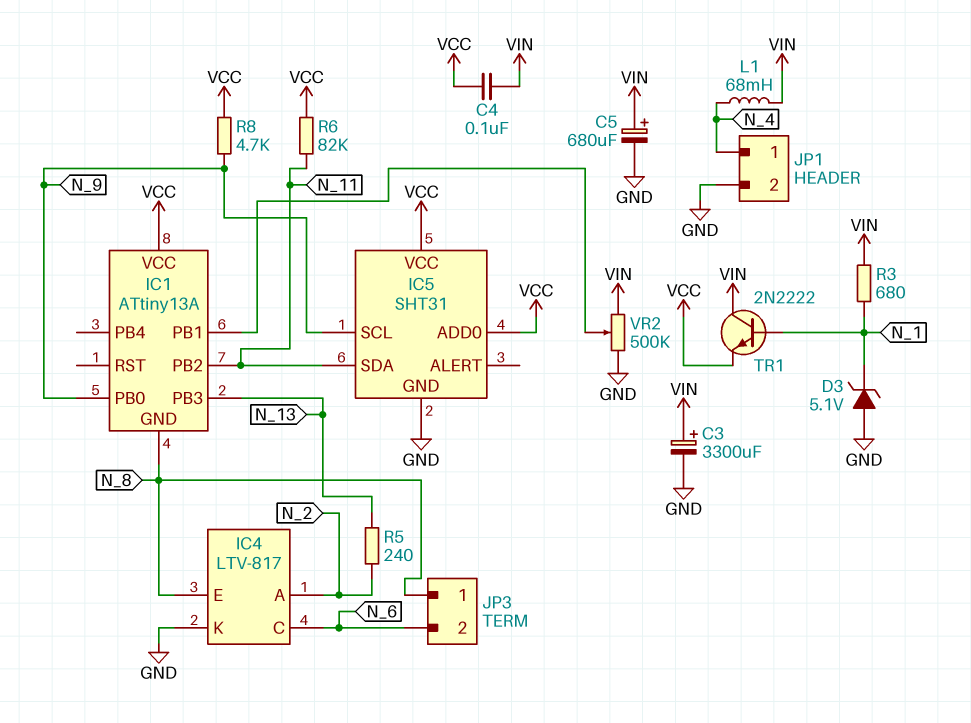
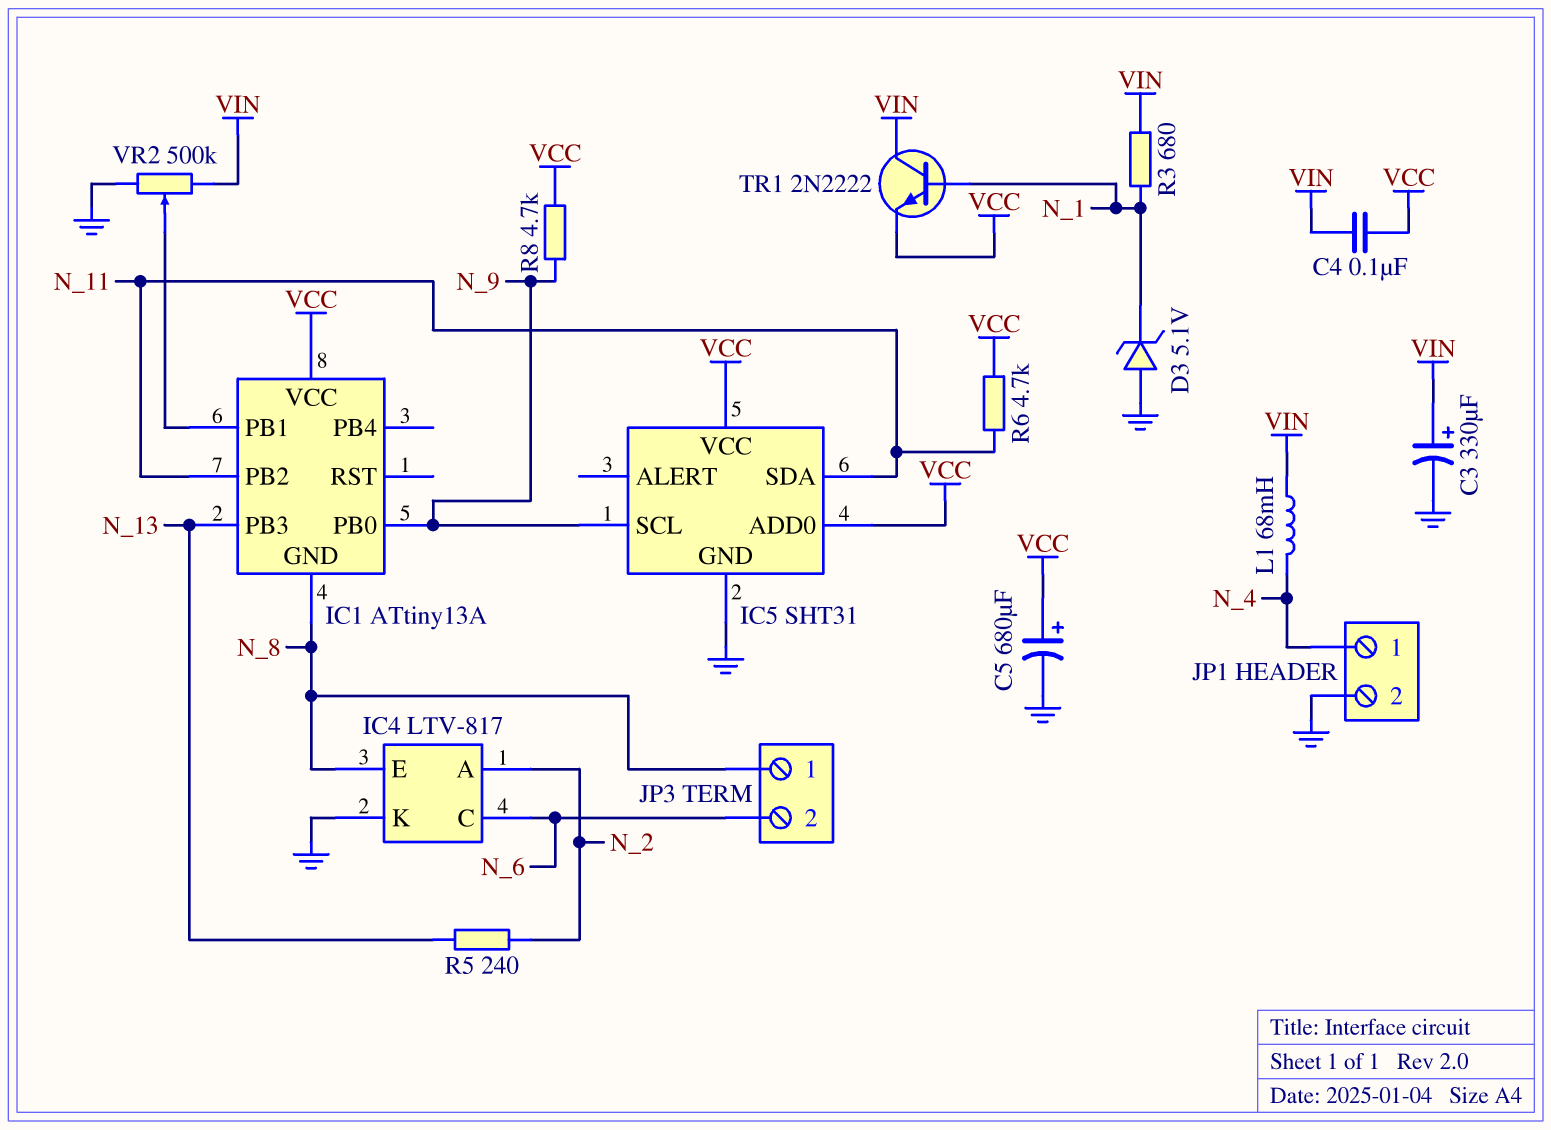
C3: 3300uF (plus VIN, minus GND) -> 330uF (plus VIN, minus GND)
C5: 680uF (plus VIN, minus GND) -> 680uF (plus VCC, minus GND)
R6: 82k (N_11, VCC) -> 4.7k (N_11, VCC)

